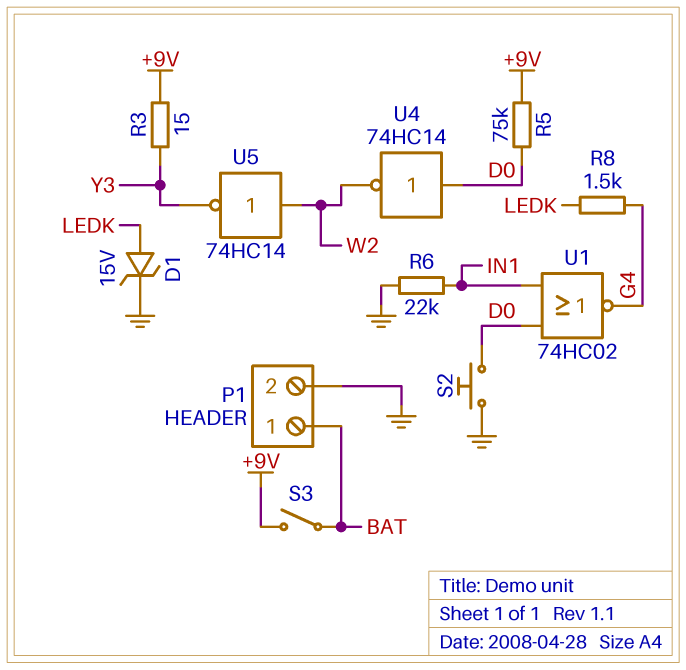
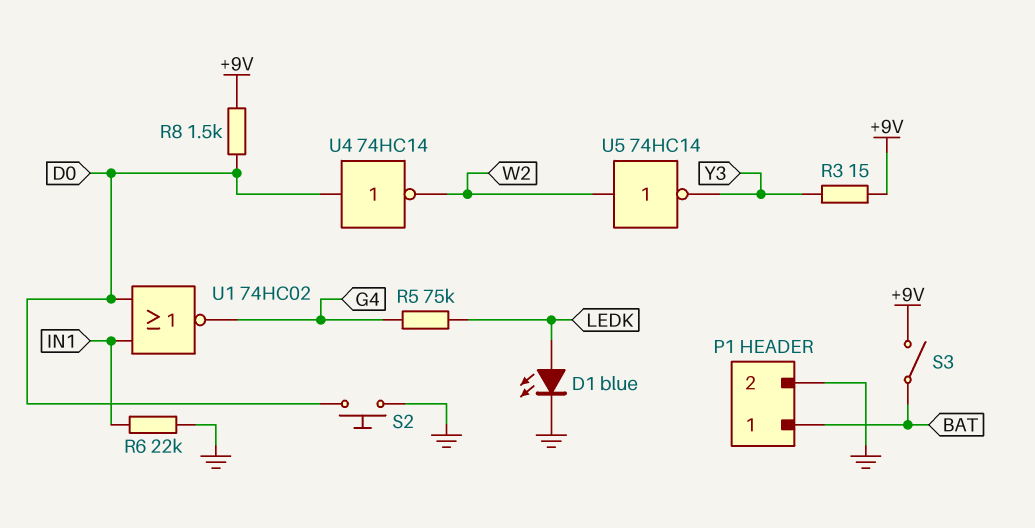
D1: zener 15V (A LEDK, K GND) -> LED blue (A LEDK, K GND)
R5: 75k (+9V, D0) -> 75k (G4, LEDK)
R8: 1.5k (G4, LEDK) -> 1.5k (+9V, D0)

